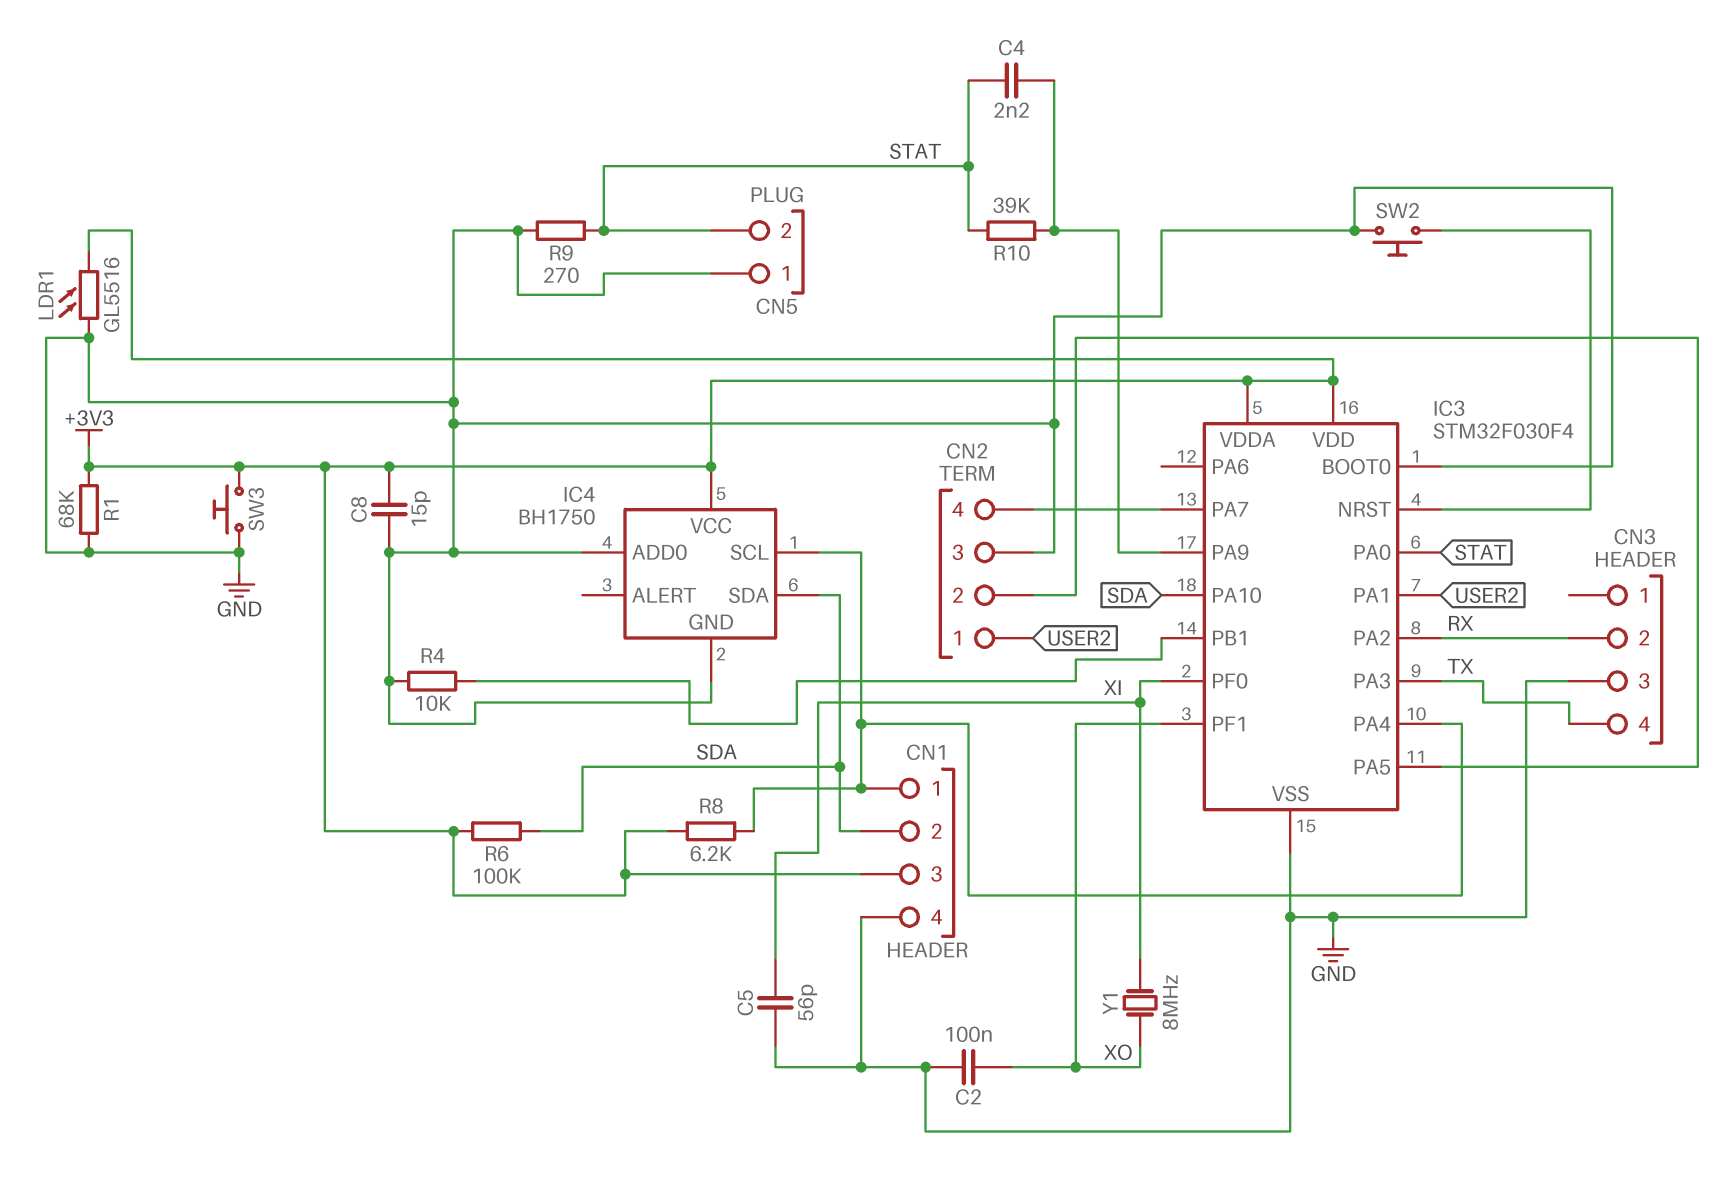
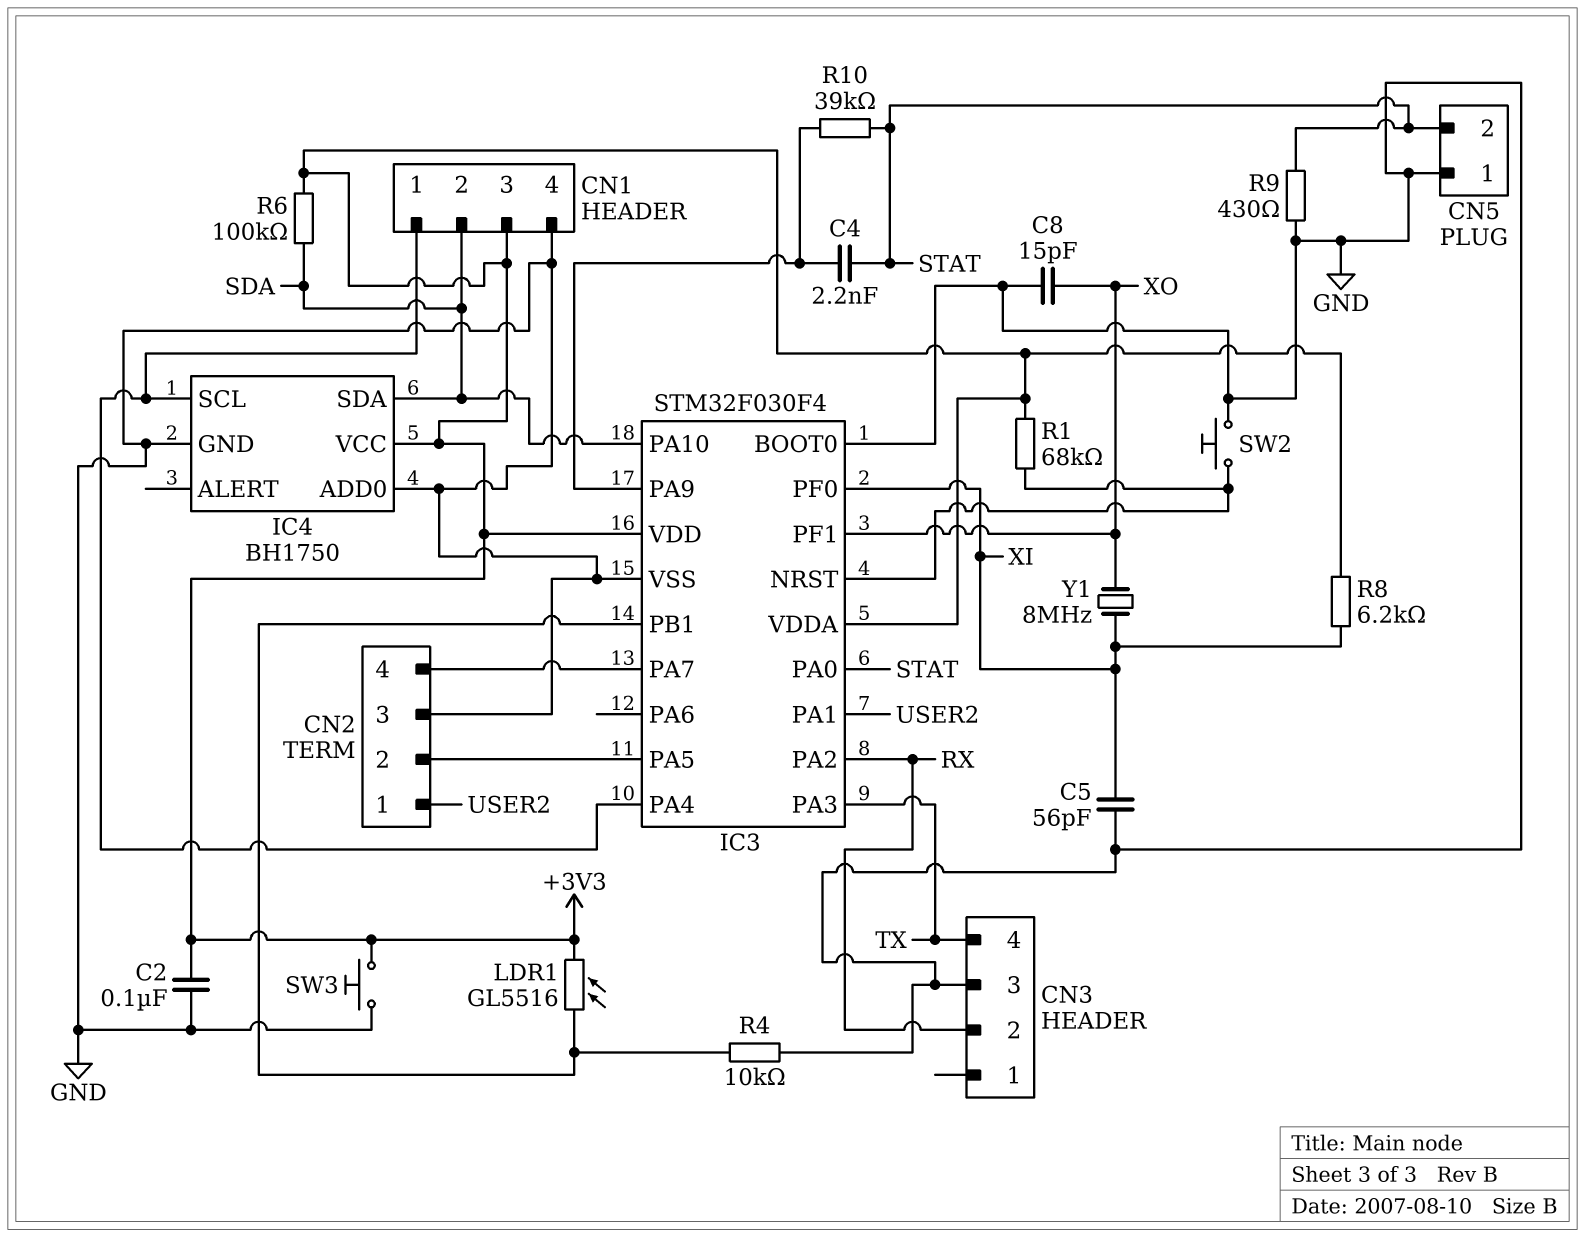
C2: 100nF (GND, XO) -> 100nF (+3V3, GND)
C8: 15pF (+3V3, GND) -> 15pF (GND, XO)
LDR1: GL5516 (+3V3, GND) -> GL5516 (+3V3, IC3/PB1)
R1: 68k (+3V3, GND) -> 68k (+3V3, IC3/NRST)
R8: 6.2k (+3V3, CN1/1) -> 6.2k (+3V3, XI)
R9: 270 (GND, STAT) -> 430 (GND, STAT)

